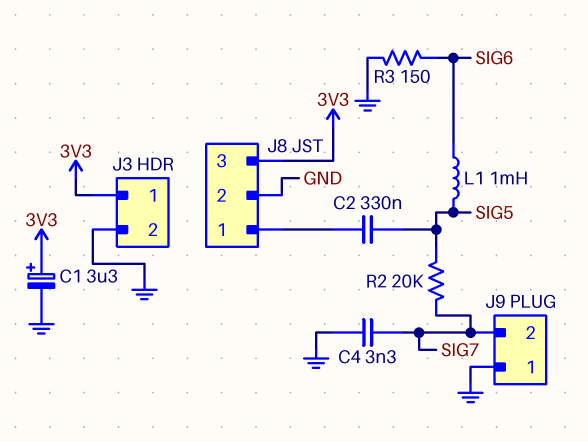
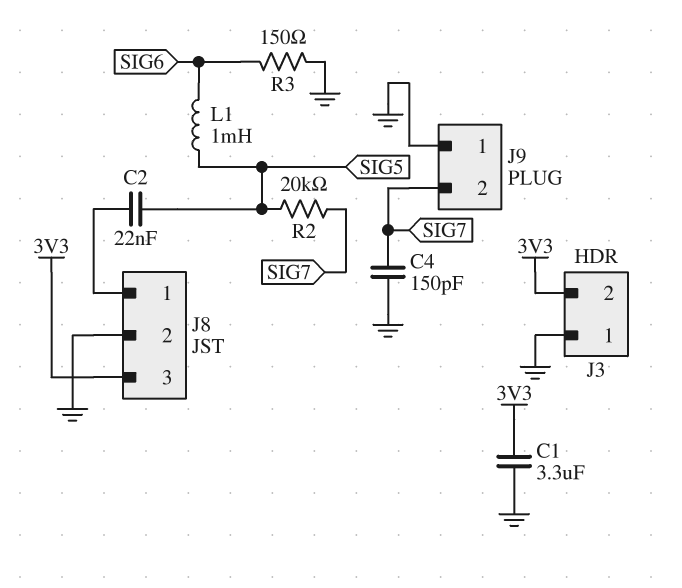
C1: 3.3uF (plus 3V3, minus GND) -> 3.3uF (3V3, GND)
C2: 330nF (J8/1, SIG5) -> 22nF (J8/1, SIG5)
C4: 3.3nF (GND, SIG7) -> 150pF (GND, SIG7)
J3 pin 1: 3V3 -> GND
J3 pin 2: GND -> 3V3

